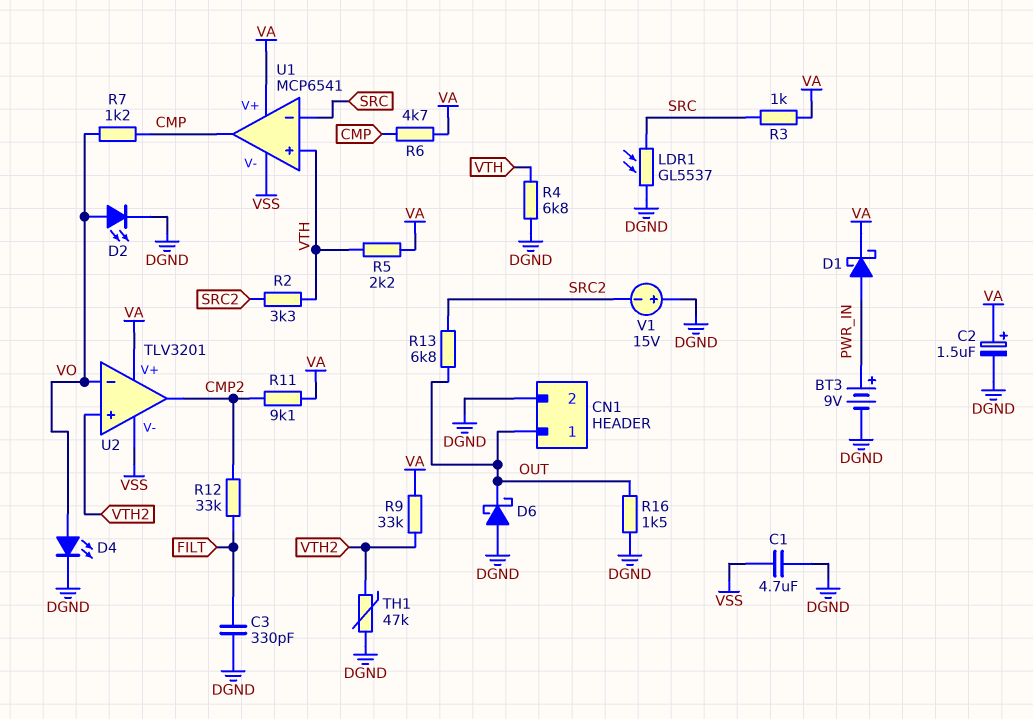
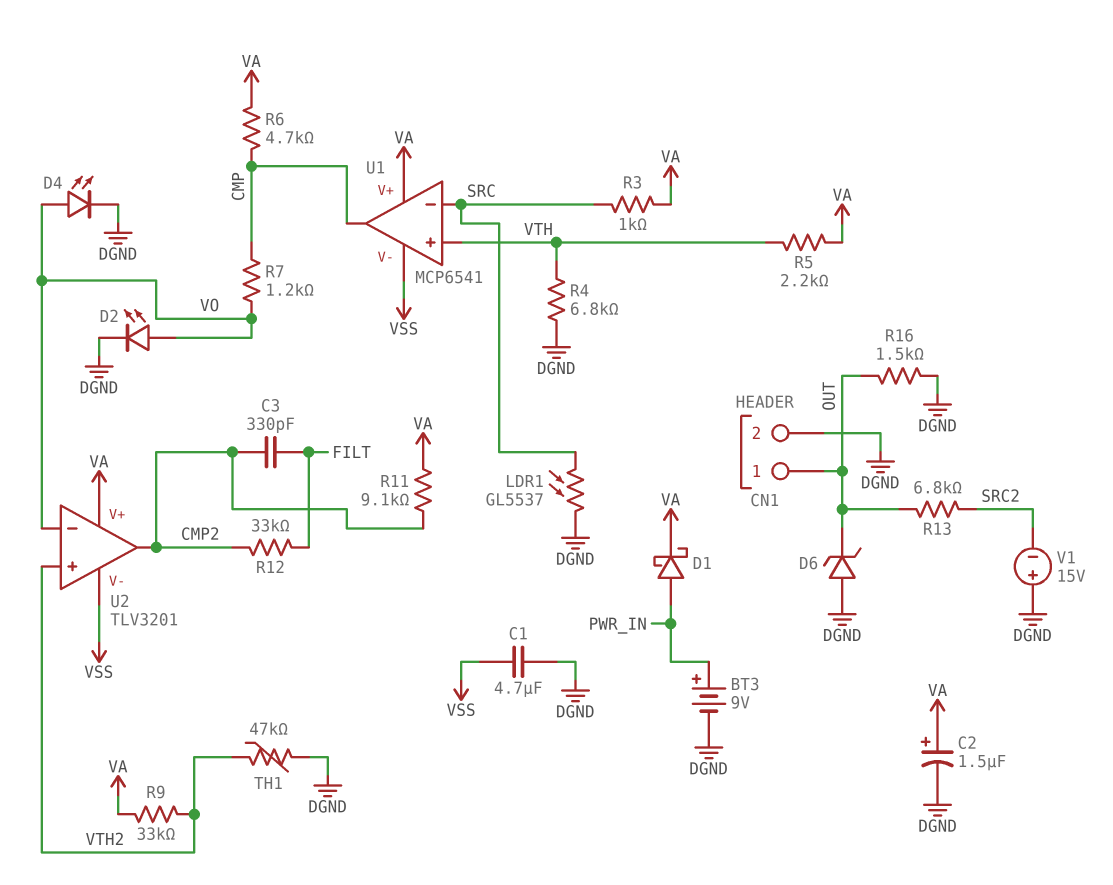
C3: 330pF (DGND, FILT) -> 330pF (CMP2, FILT)
D6: schottky (A DGND, K OUT) -> zener (A DGND, K OUT)
R2: 3.3k (SRC2, VTH) -> none

